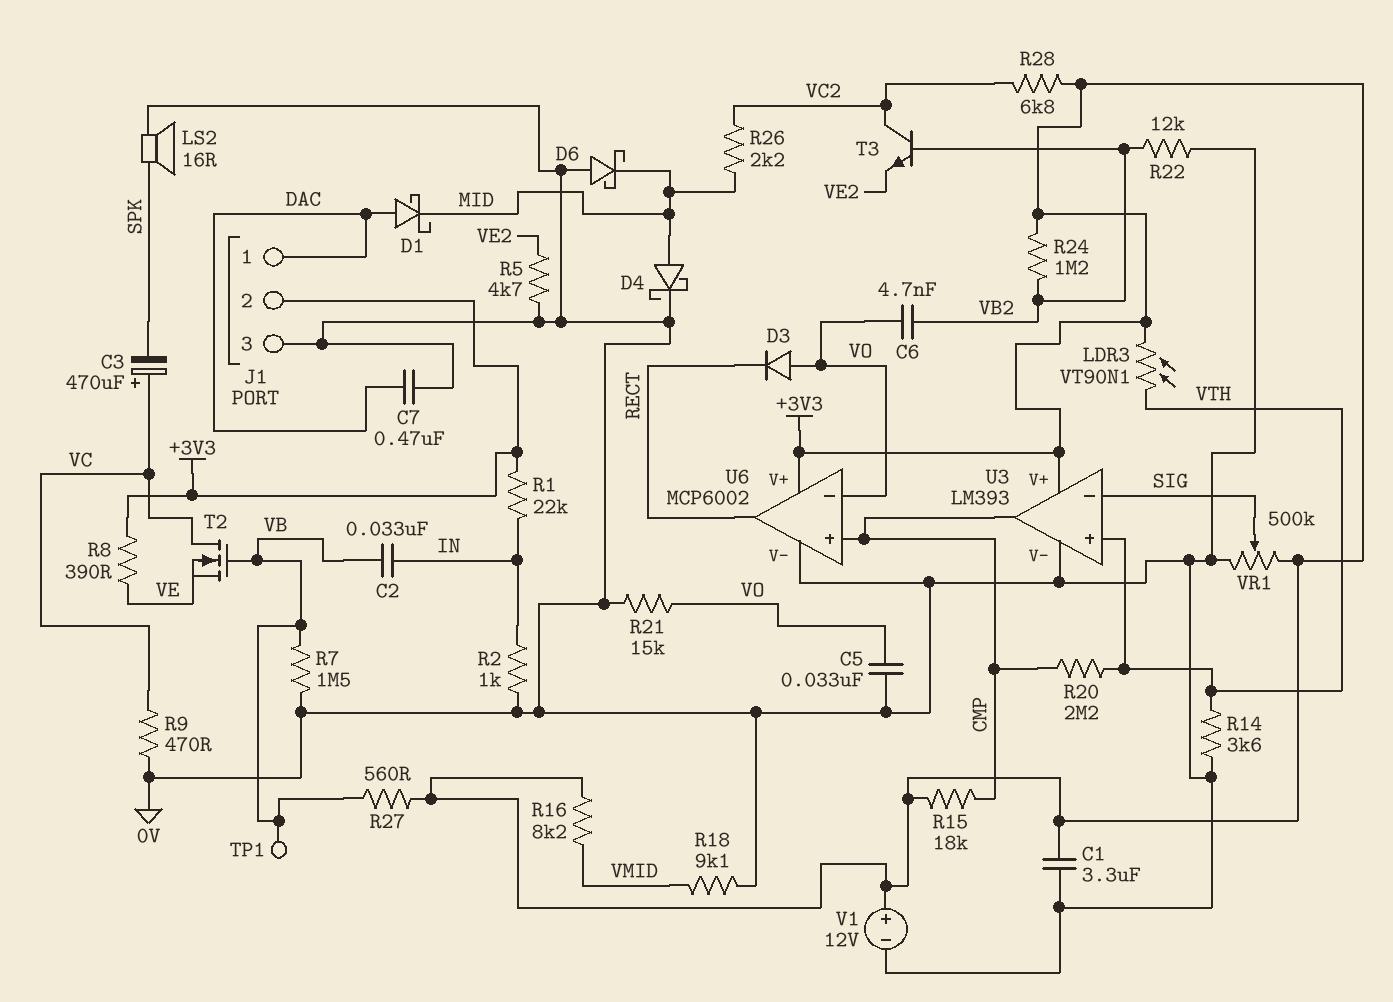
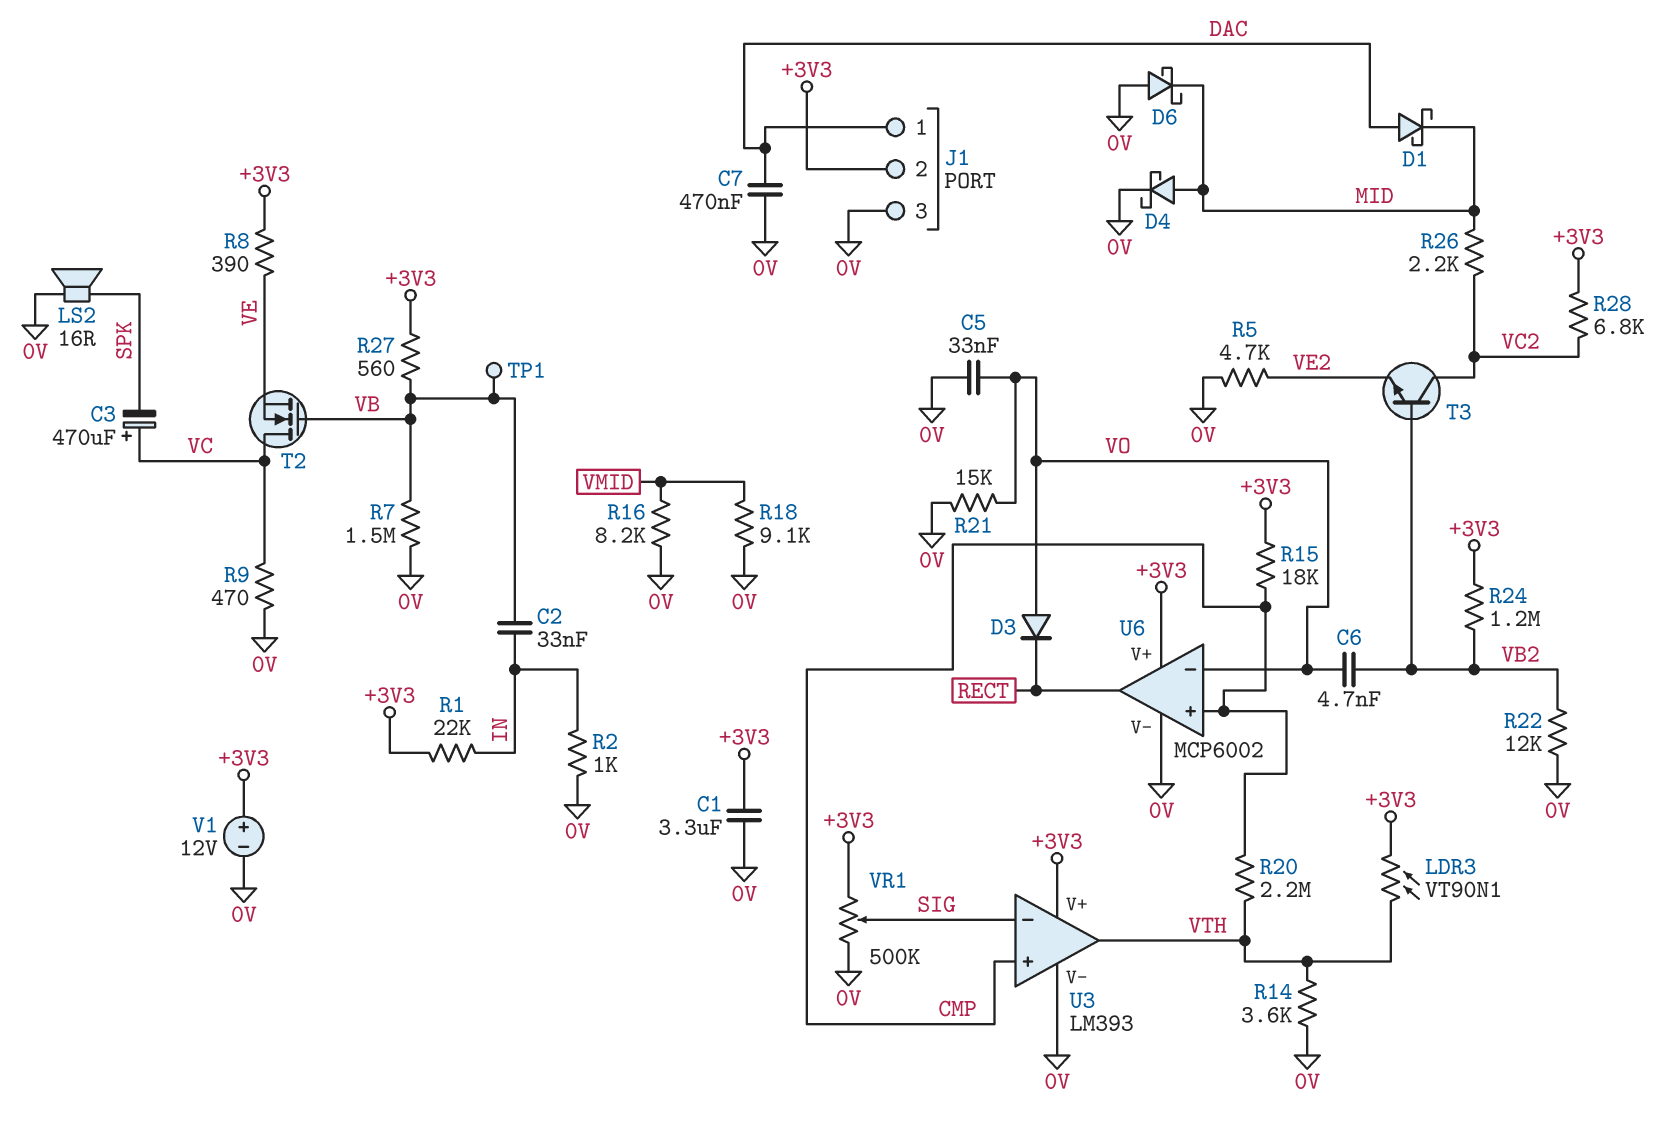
R16: 8.2k (+3V3, VMID) -> 8.2k (0V, VMID)
U3 pin in+: VTH -> CMP
U3 pin out: CMP -> VTH

